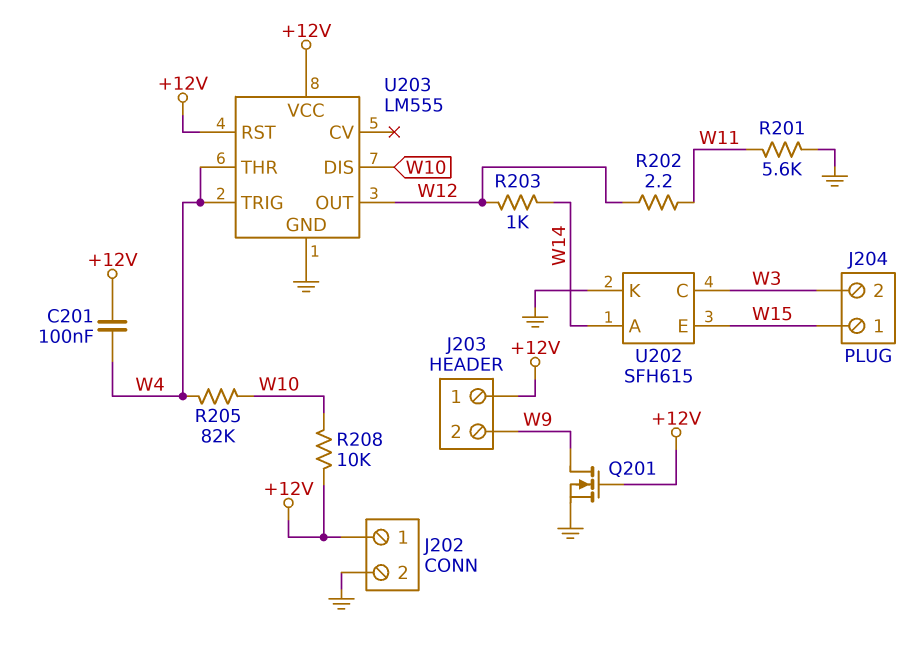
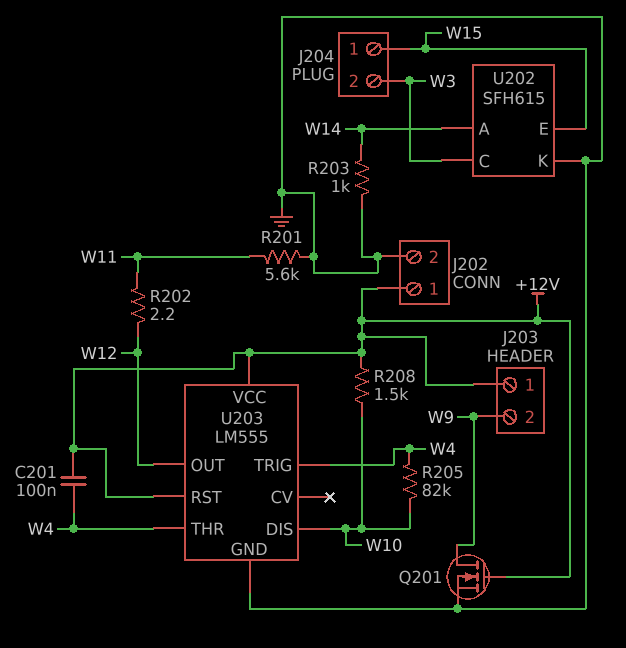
R203: 1k (W12, W14) -> 1k (GND, W14)
R208: 10k (+12V, W10) -> 1.5k (+12V, W10)

